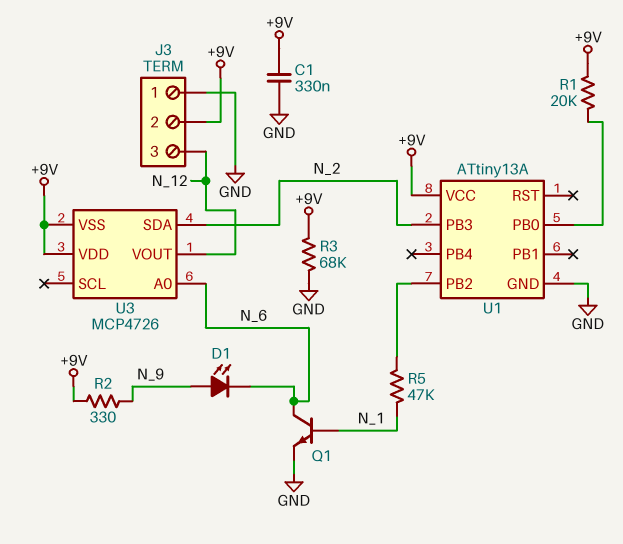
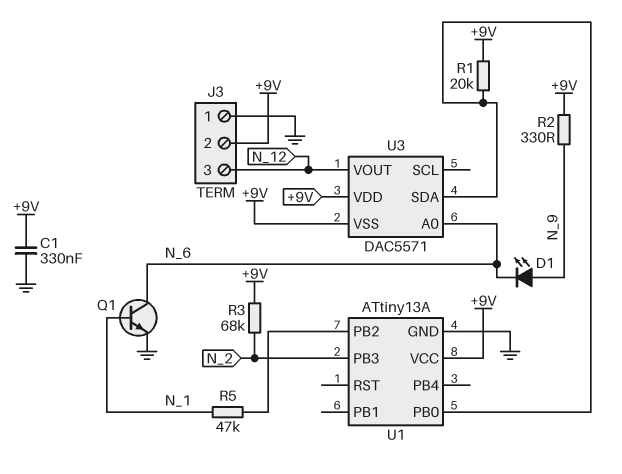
R3: 68k (+9V, GND) -> 68k (+9V, N_2)
U3: MCP4726 -> DAC5571
U3 pin SDA: N_2 -> U1/PB0

